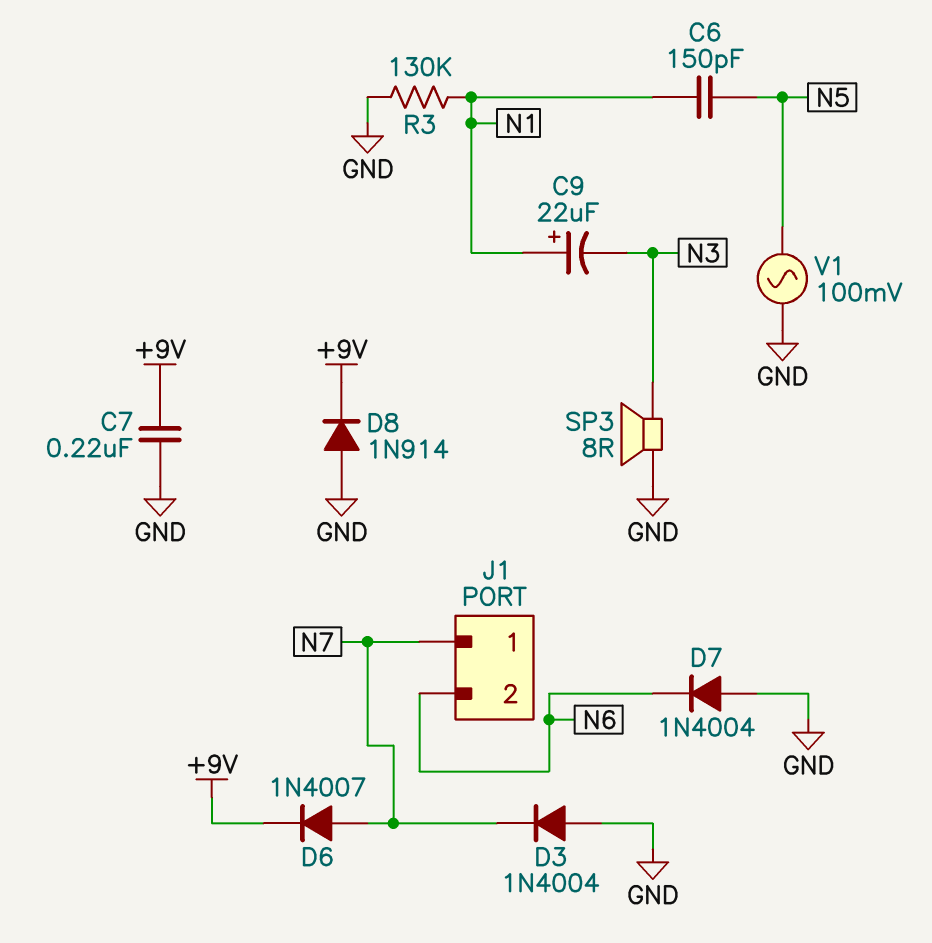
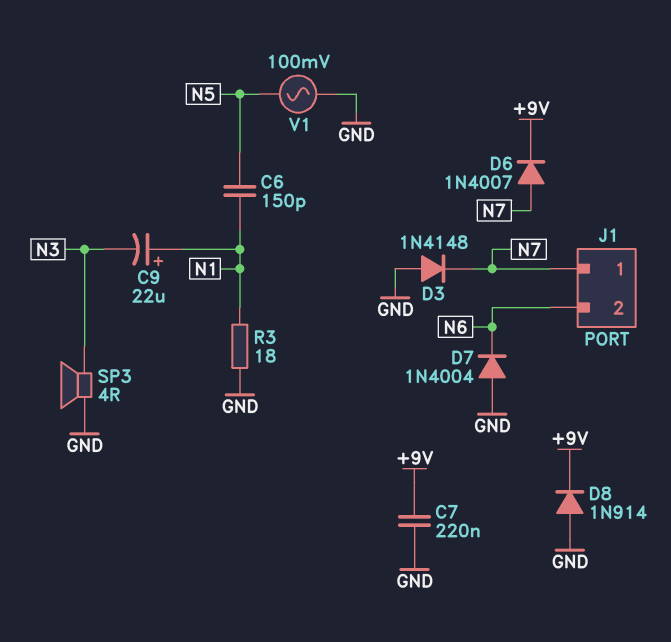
D3: diode 1N4004 (A GND, K N7) -> diode 1N4148 (A GND, K N7)
R3: 130k (GND, N1) -> 18 (GND, N1)
SP3: speaker 8R (GND, N3) -> speaker 4R (GND, N3)

